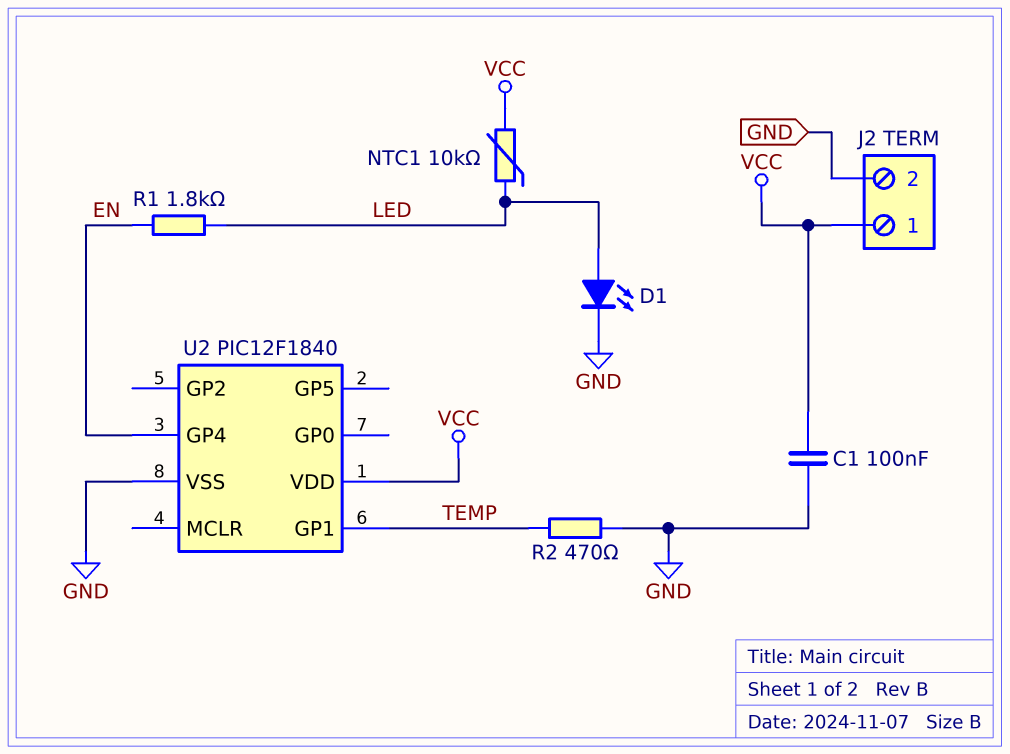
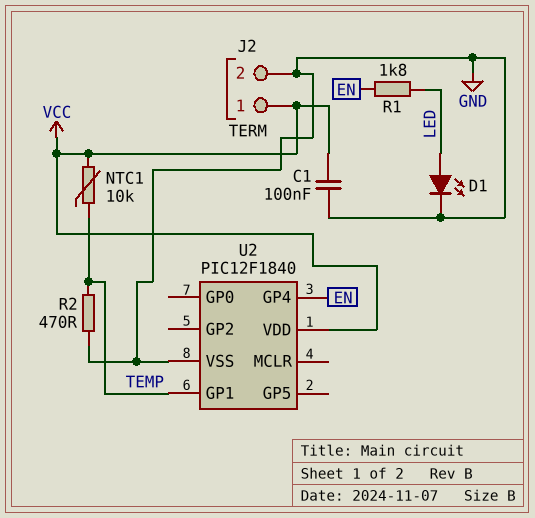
NTC1: 10k (LED, VCC) -> 10k (TEMP, VCC)

